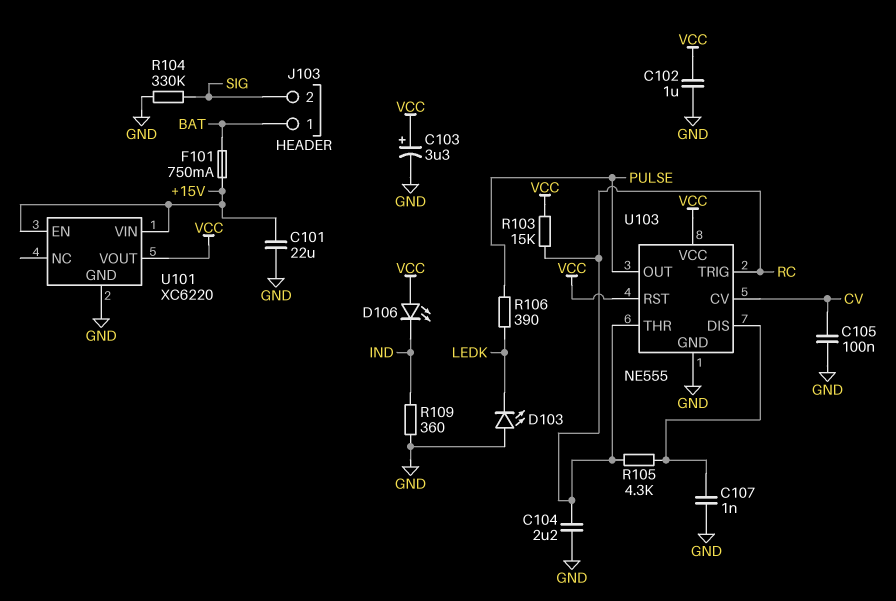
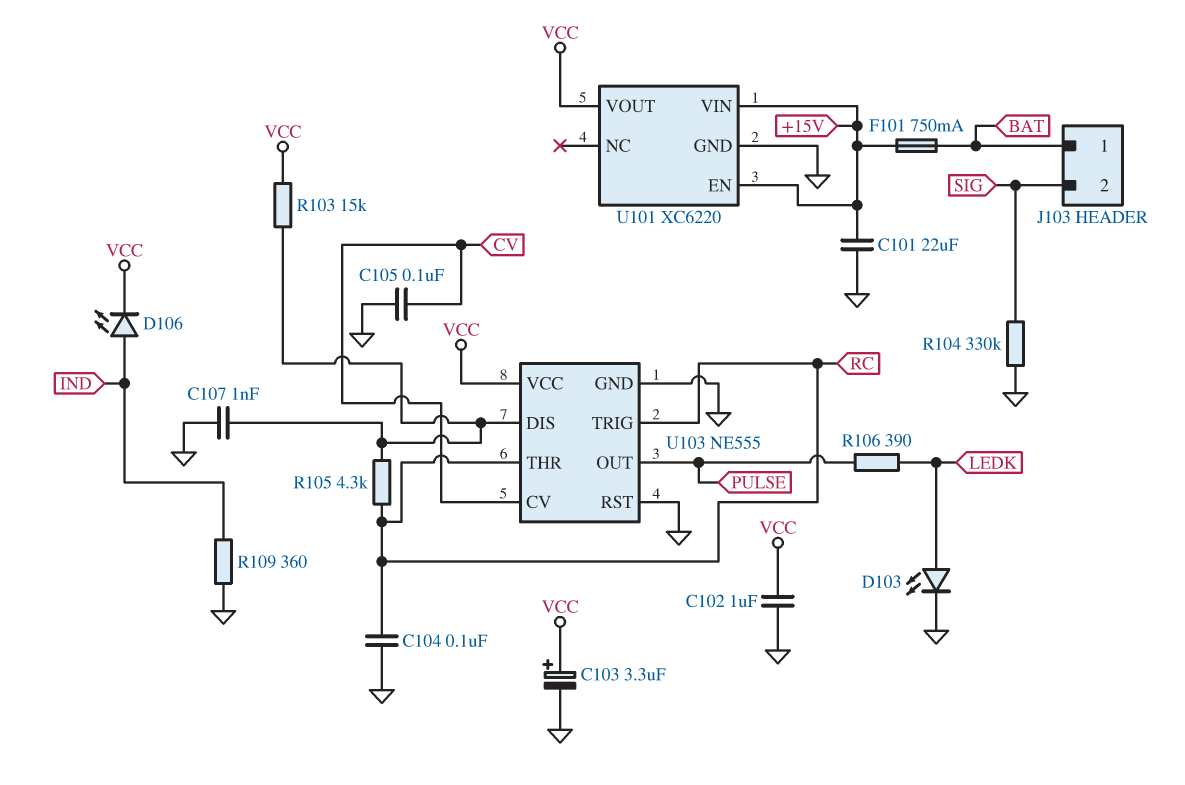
C104: 2.2uF (GND, RC) -> 100nF (GND, RC)
D103: LED (A GND, K LEDK) -> LED (A LEDK, K GND)
D106: LED (A VCC, K IND) -> LED (A IND, K VCC)
R103: 15k (RC, VCC) -> 15k (U103/DIS, VCC)
U103 pin RST: VCC -> GND

